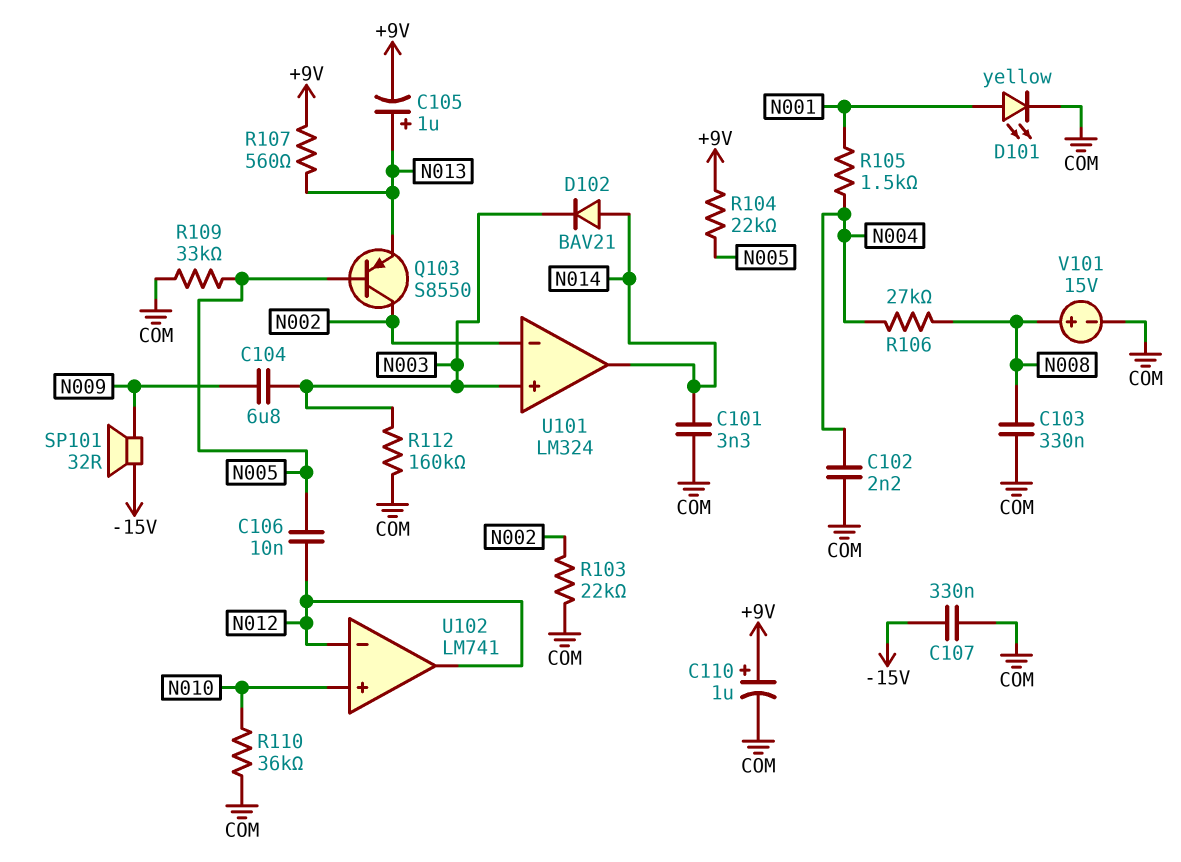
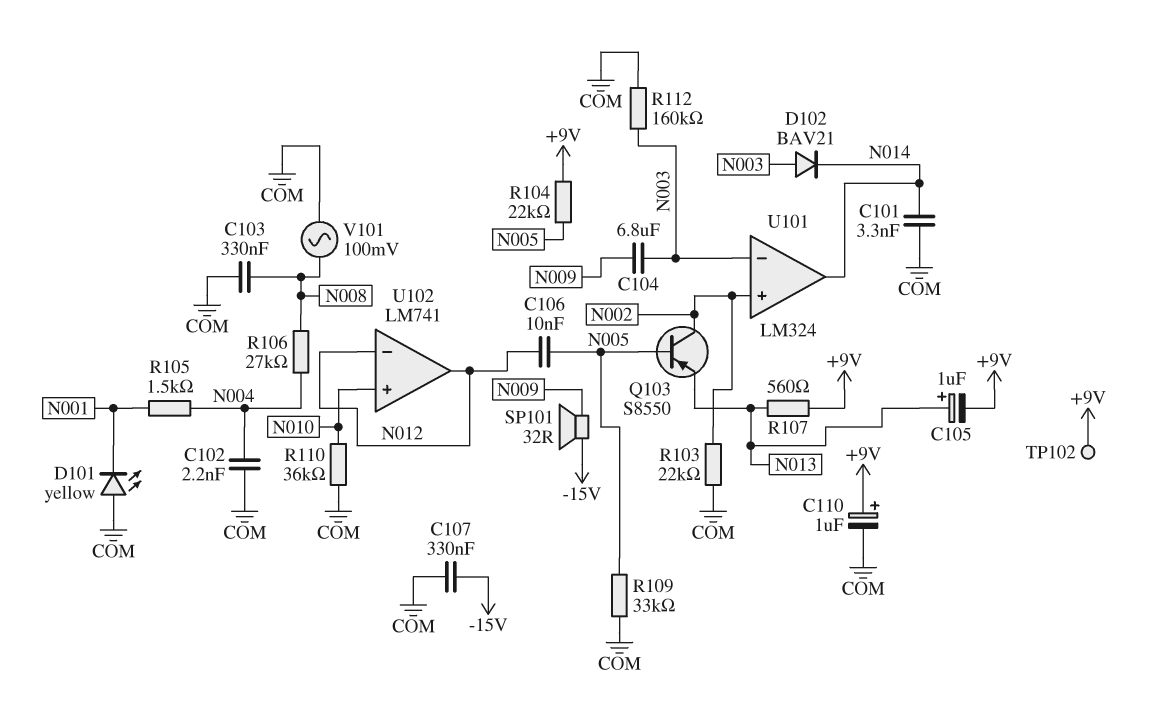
D101: LED yellow (A N001, K COM) -> LED yellow (A COM, K N001)
D102: diode BAV21 (A N014, K N003) -> diode BAV21 (A N003, K N014)
TP102: none -> test point (+9V)
U101 pin in+: N003 -> N002
U101 pin in-: N002 -> N003
V101: 15V (plus N008, minus COM) -> AC 100mV (COM, N008)

